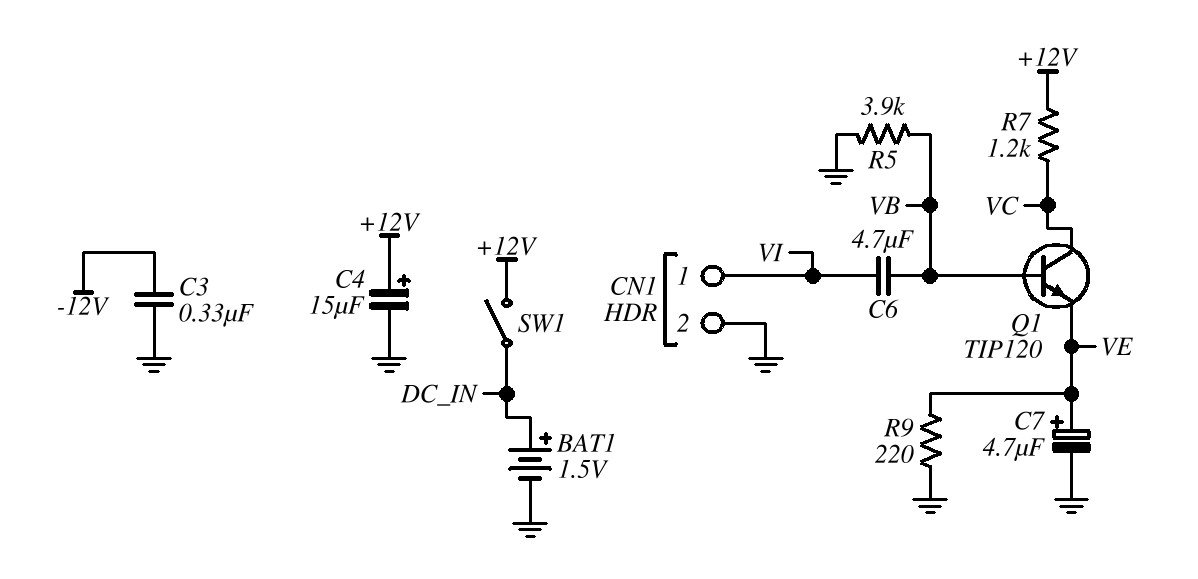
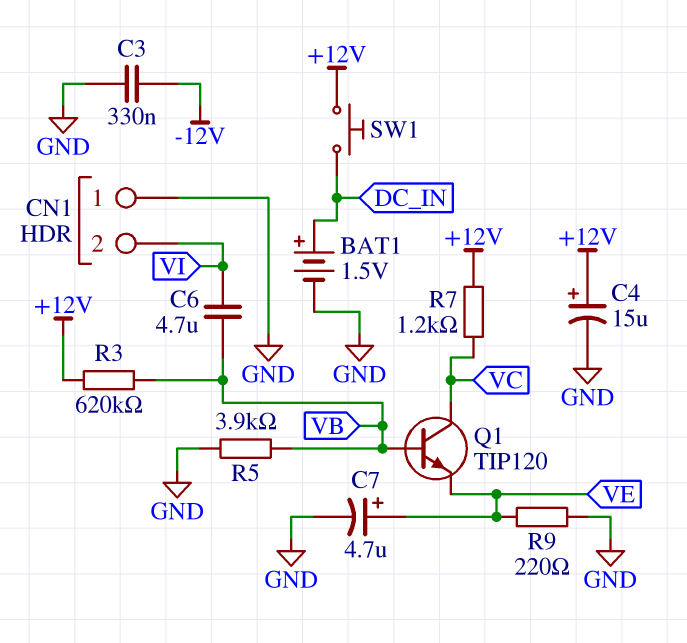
CN1 pin 1: VI -> GND
CN1 pin 2: GND -> VI
R3: none -> 620k (+12V, VB)
SW1: switch (+12V, DC_IN) -> button (+12V, DC_IN)

